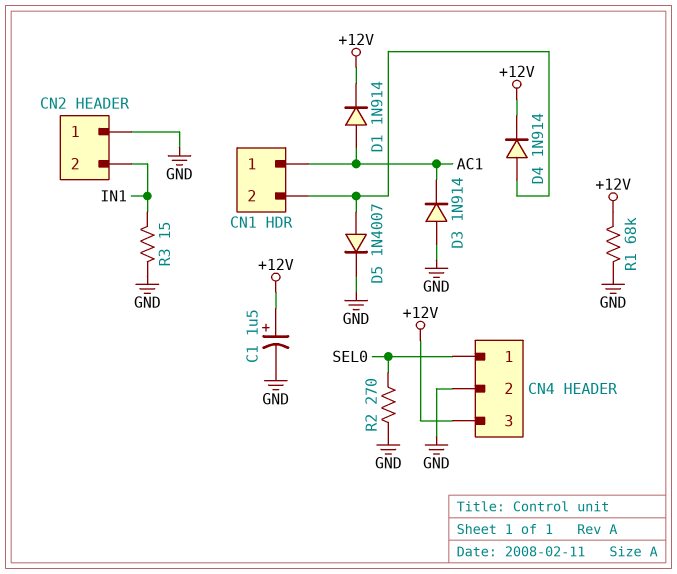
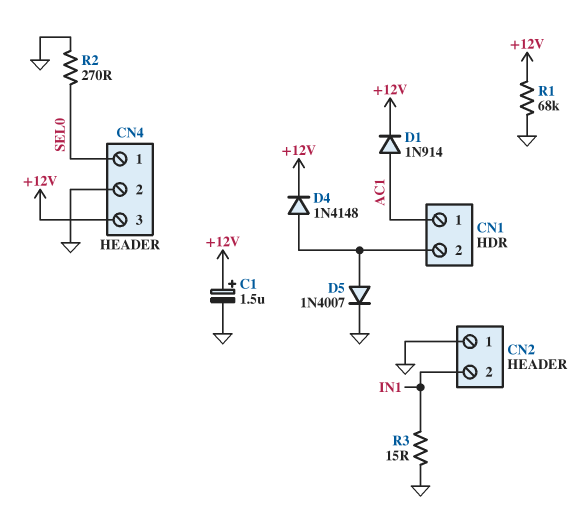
D3: diode 1N914 (A GND, K AC1) -> none
D4: diode 1N914 (A CN1/2, K +12V) -> diode 1N4148 (A CN1/2, K +12V)

